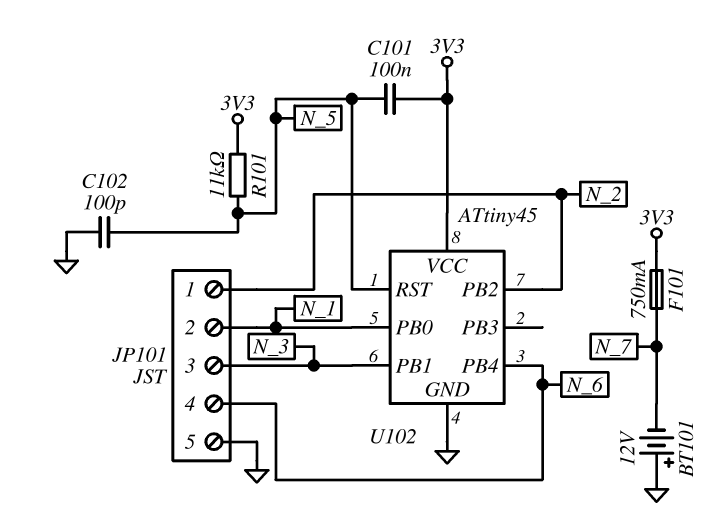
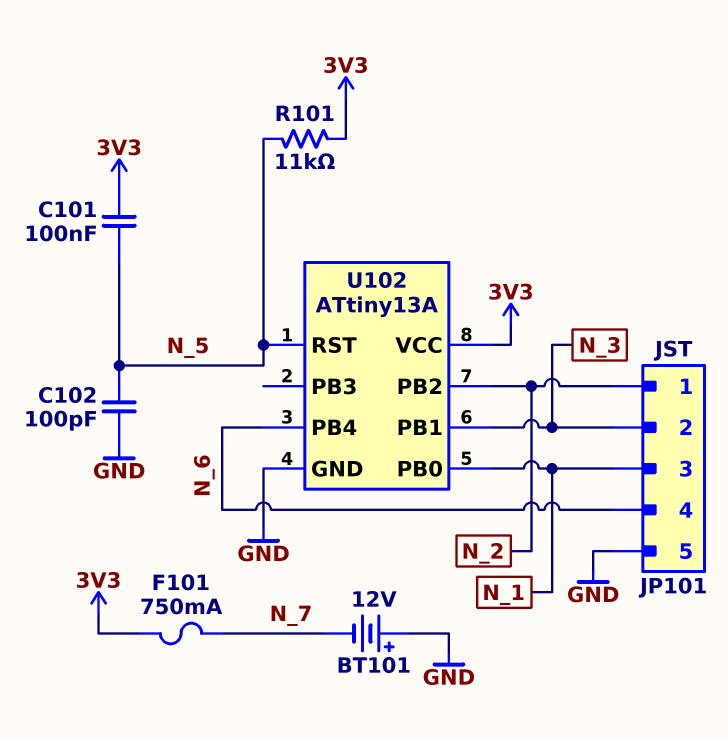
JP101 pin 2: N_1 -> N_3
JP101 pin 3: N_3 -> N_1
U102: ATtiny45 -> ATtiny13A

